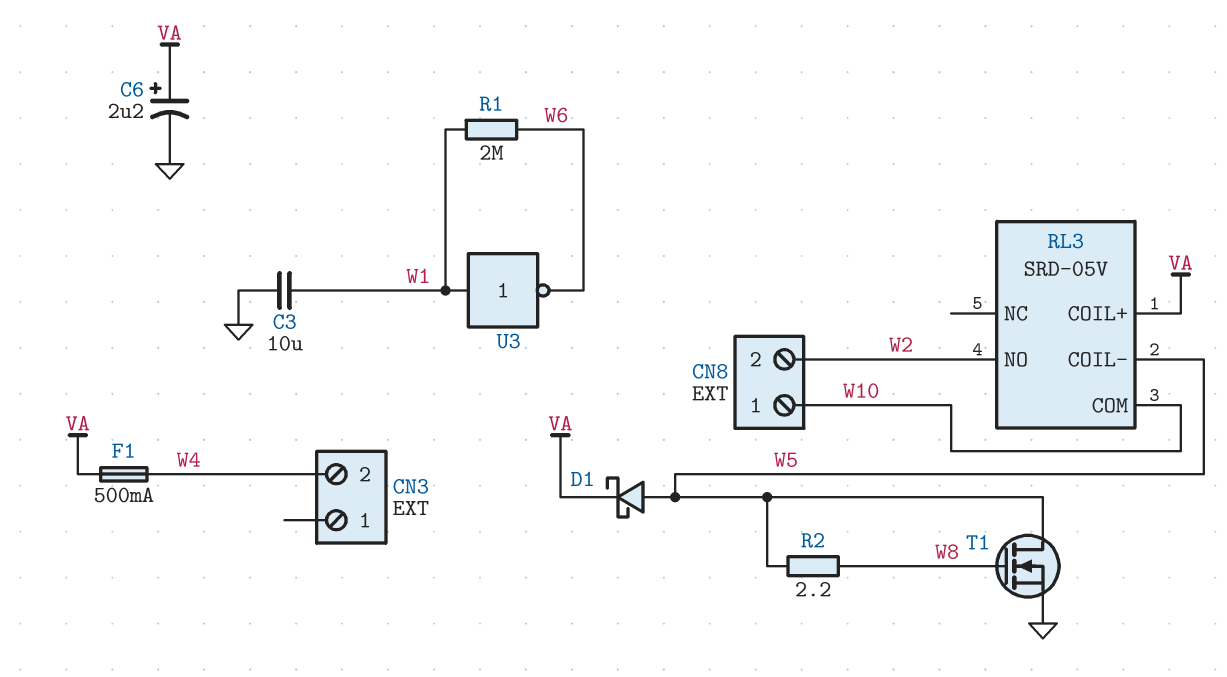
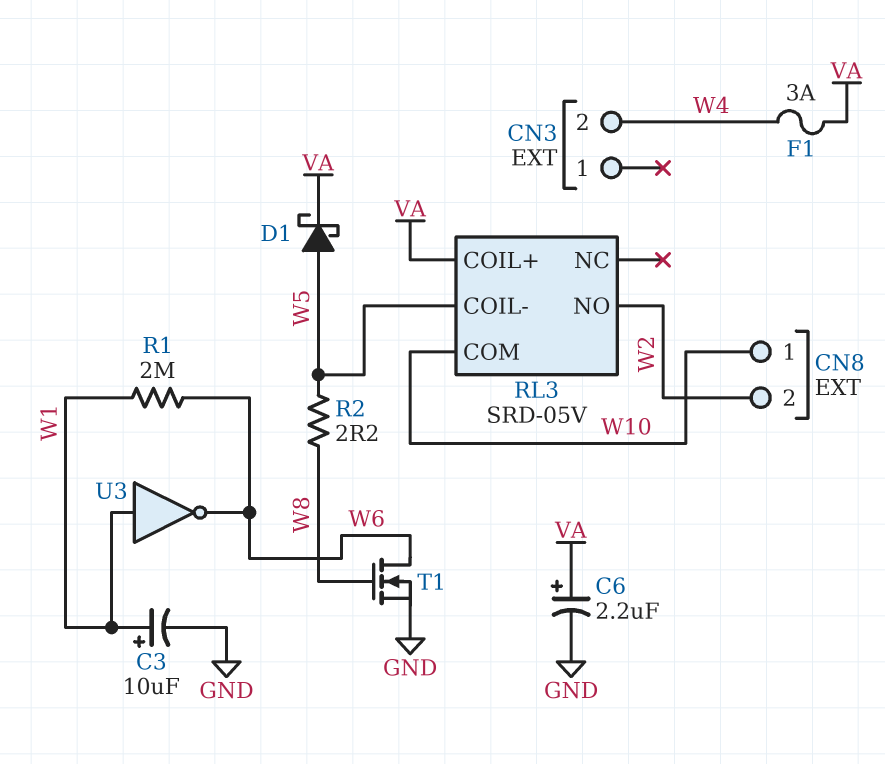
C3: 10uF (GND, W1) -> 10uF (plus W1, minus GND)
F1: 500mA (VA, W4) -> 3A (VA, W4)
T1: NMOS (G W8, D W5, S GND) -> NMOS (G W8, D W6, S GND)

